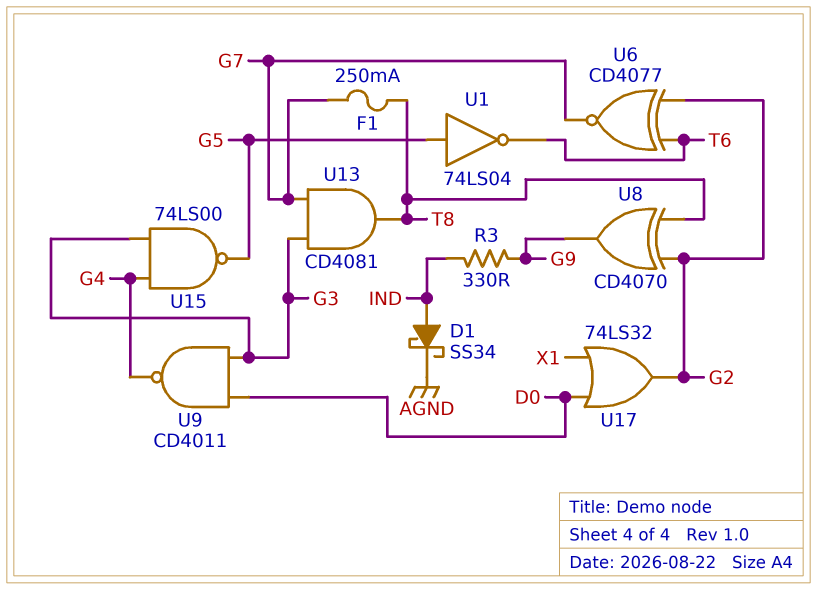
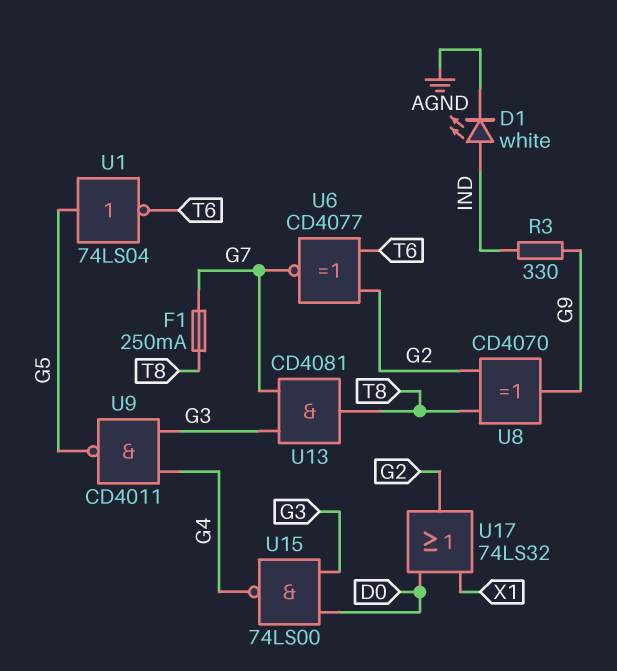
D1: schottky SS34 (A IND, K AGND) -> LED white (A IND, K AGND)
U9: NAND CD4011 (in D0, in G3, out G4) -> NAND CD4011 (in G3, in G4, out G5)
U15: NAND 74LS00 (in G3, in G4, out G5) -> NAND 74LS00 (in D0, in G3, out G4)

